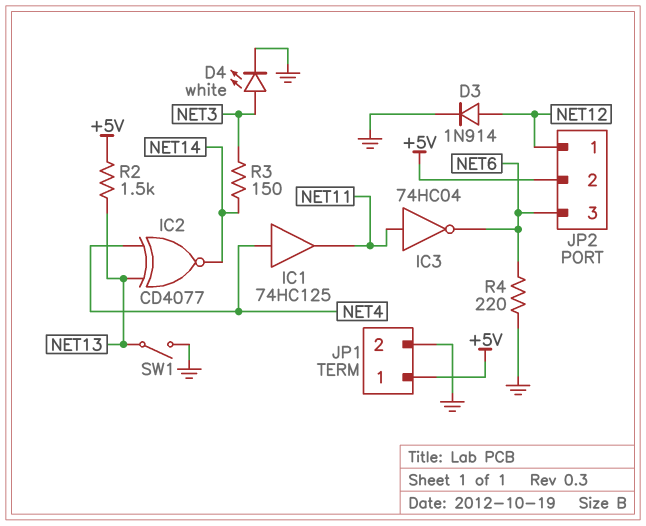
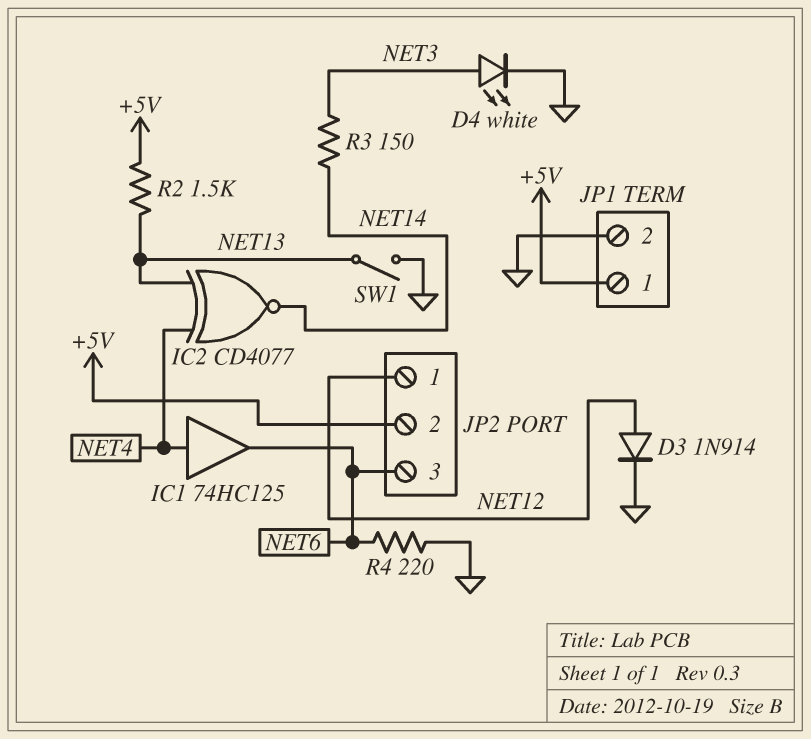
IC1: buffer 74HC125 (in NET4, out NET11) -> buffer 74HC125 (in NET4, out NET6)
IC3: NOT 74HC04 (in NET11, out NET6) -> none

